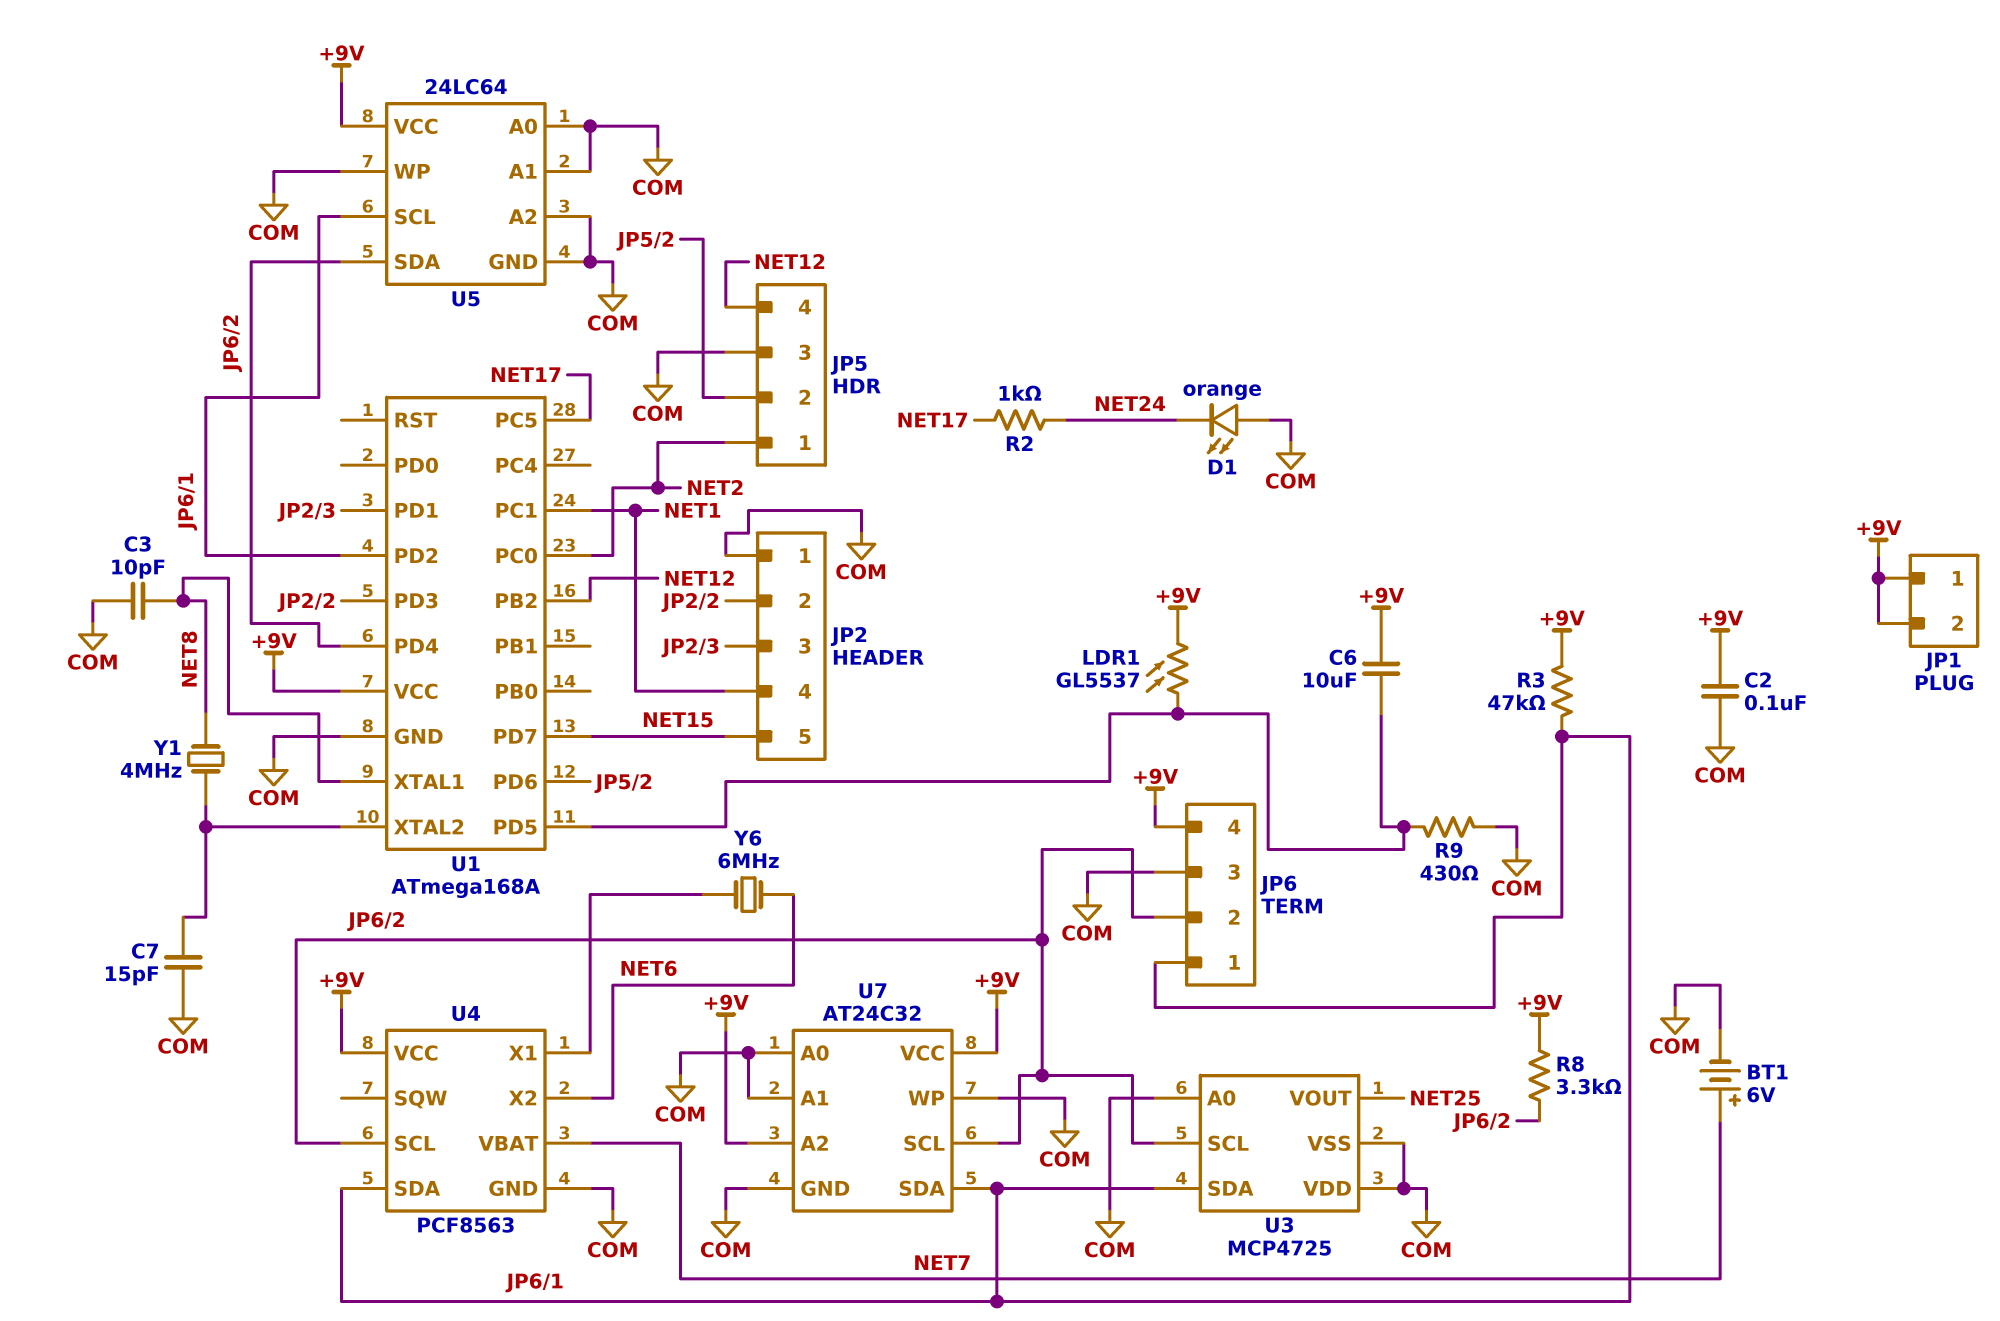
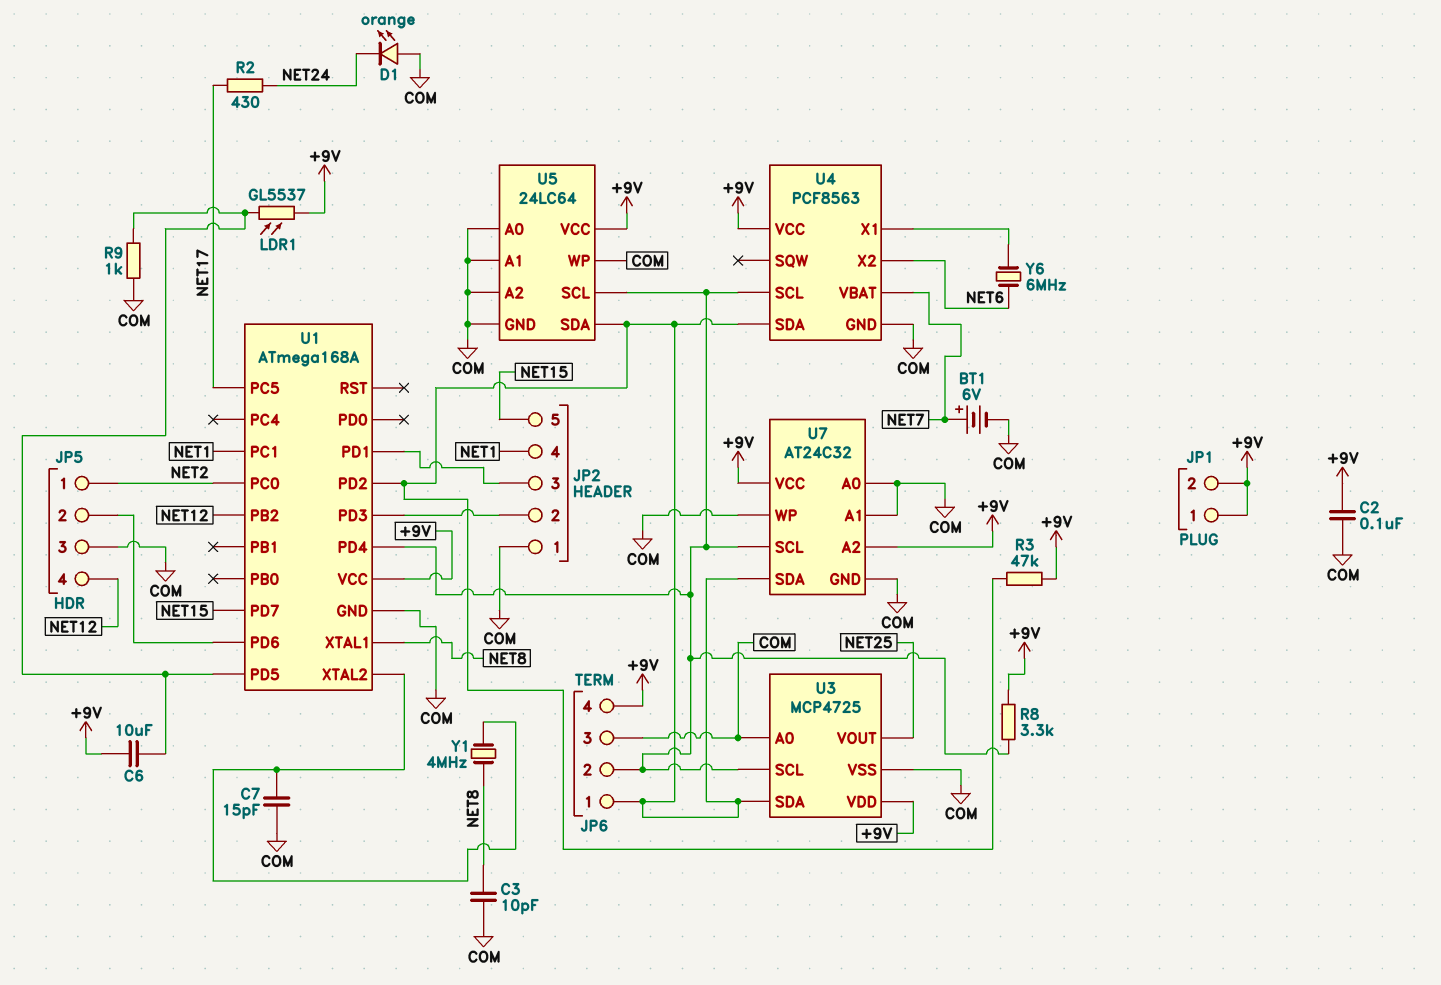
R2: 1k (NET17, NET24) -> 430 (NET17, NET24)
R9: 430 (COM, U1/PD5) -> 1k (COM, U1/PD5)
U3 pin VDD: COM -> +9V
U5 pin SCL: JP6/1 -> JP6/2
U5 pin SDA: JP6/2 -> JP6/1

